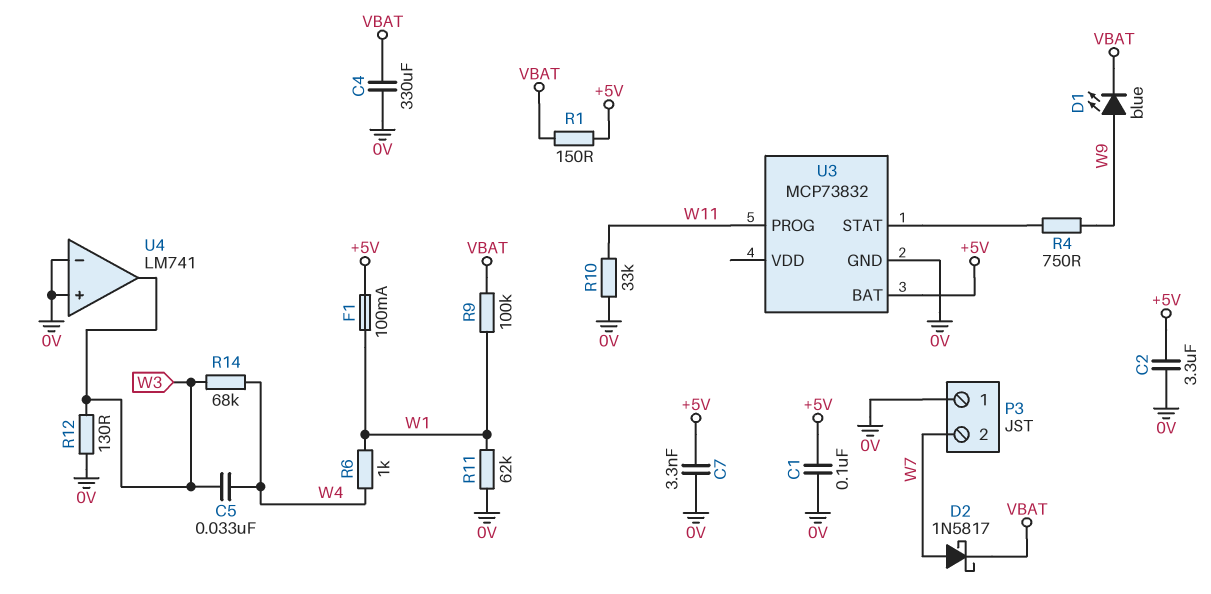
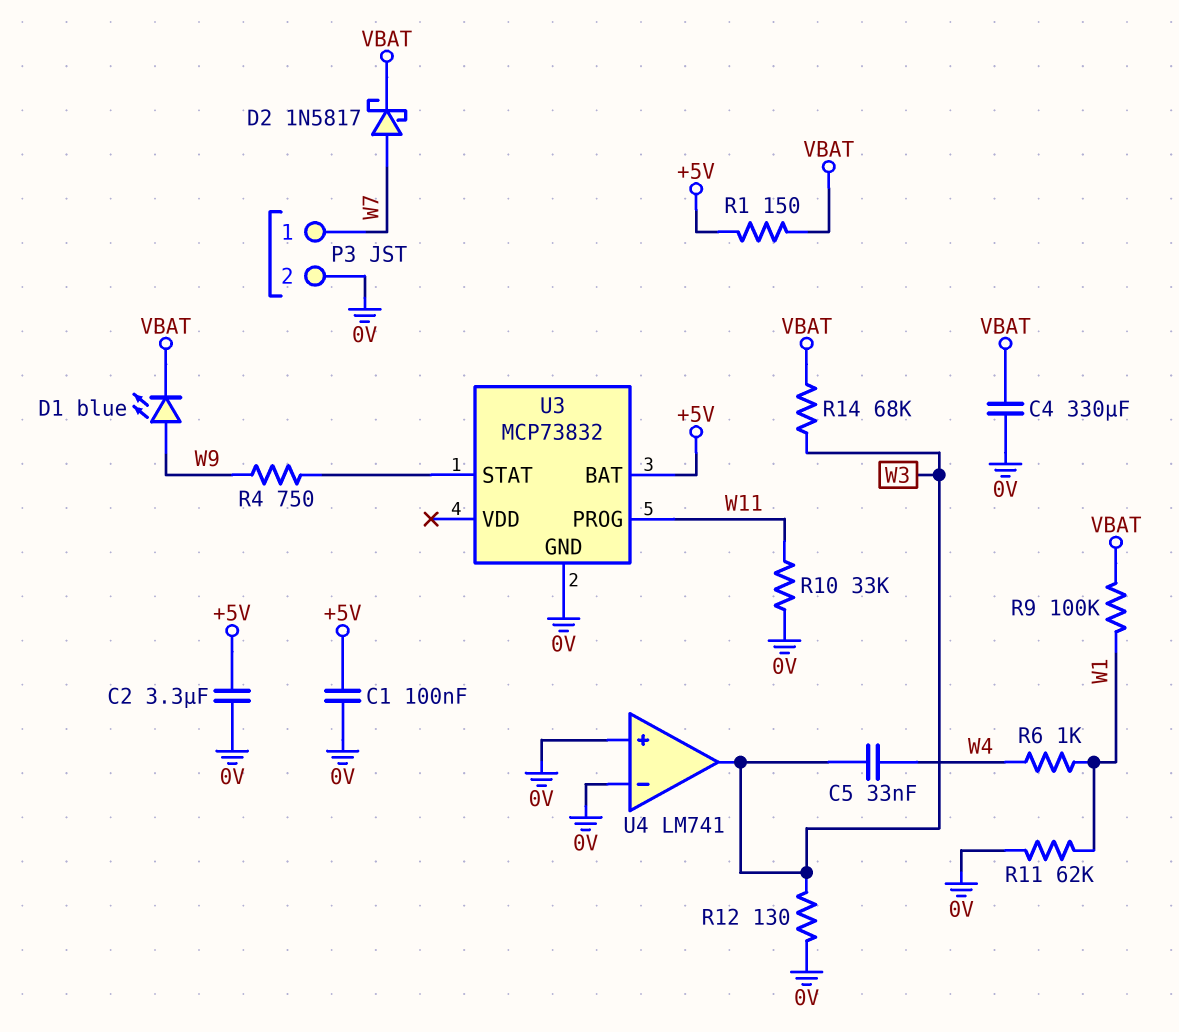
C7: 3.3nF (+5V, 0V) -> none
F1: 100mA (+5V, W1) -> none
P3 pin 1: 0V -> W7
P3 pin 2: W7 -> 0V
R14: 68k (W3, W4) -> 68k (VBAT, W3)

